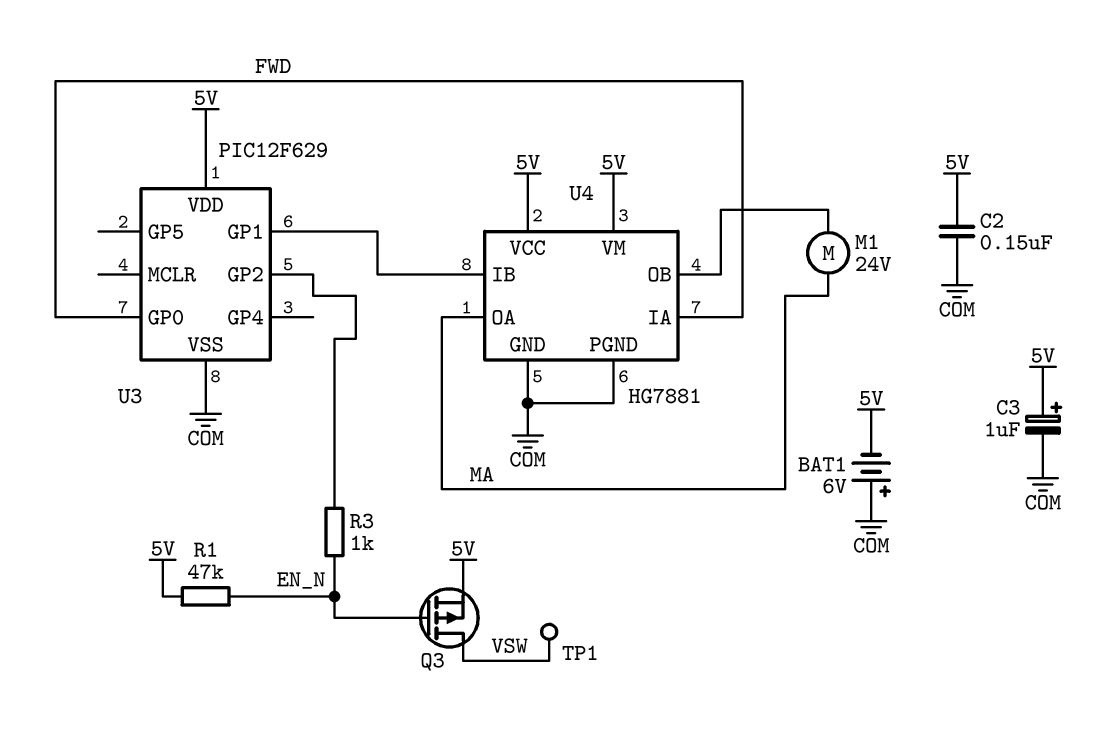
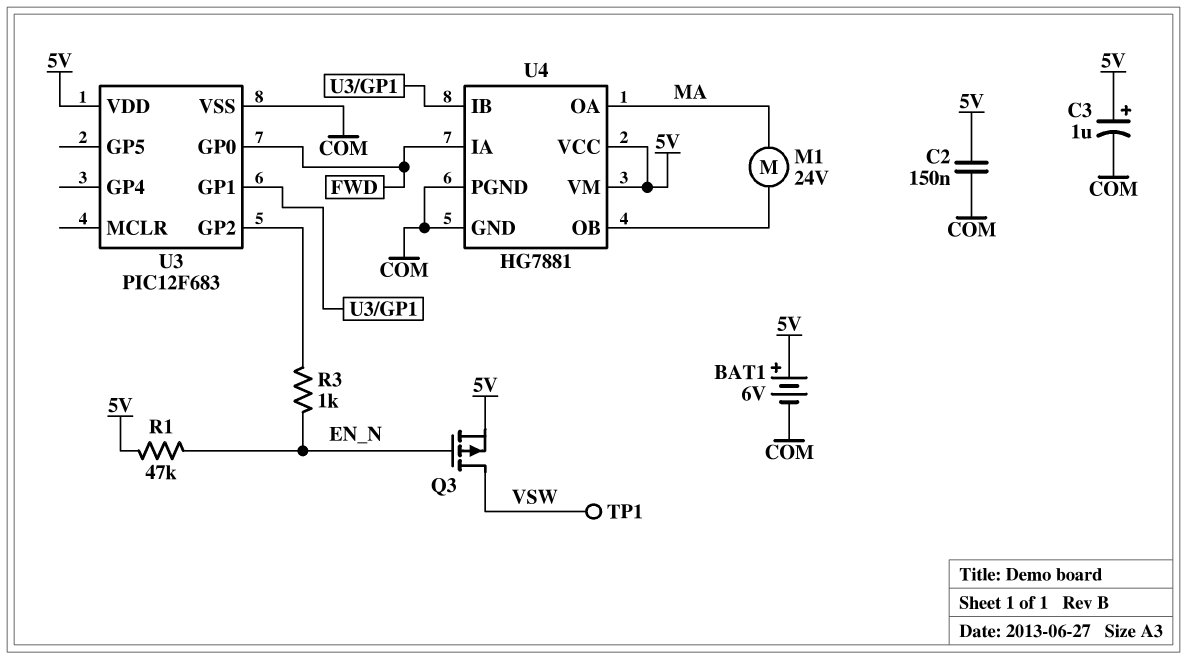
BAT1: 6V (plus COM, minus 5V) -> 6V (plus 5V, minus COM)
U3: PIC12F629 -> PIC12F683

